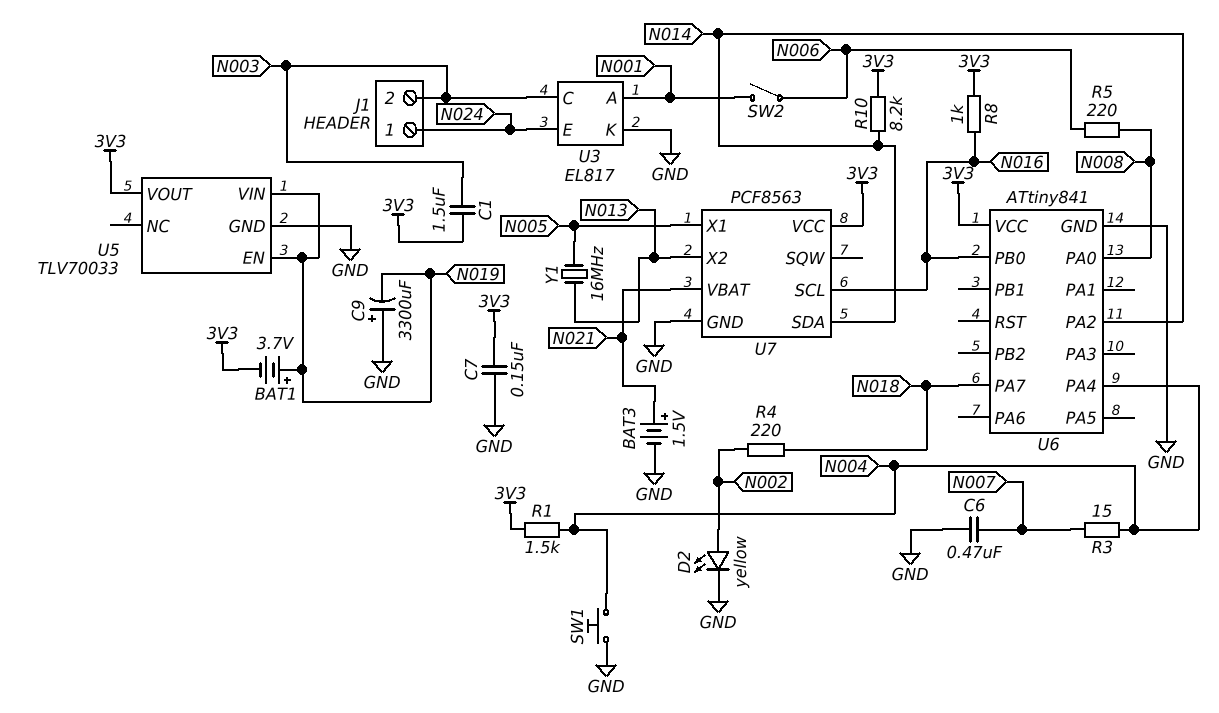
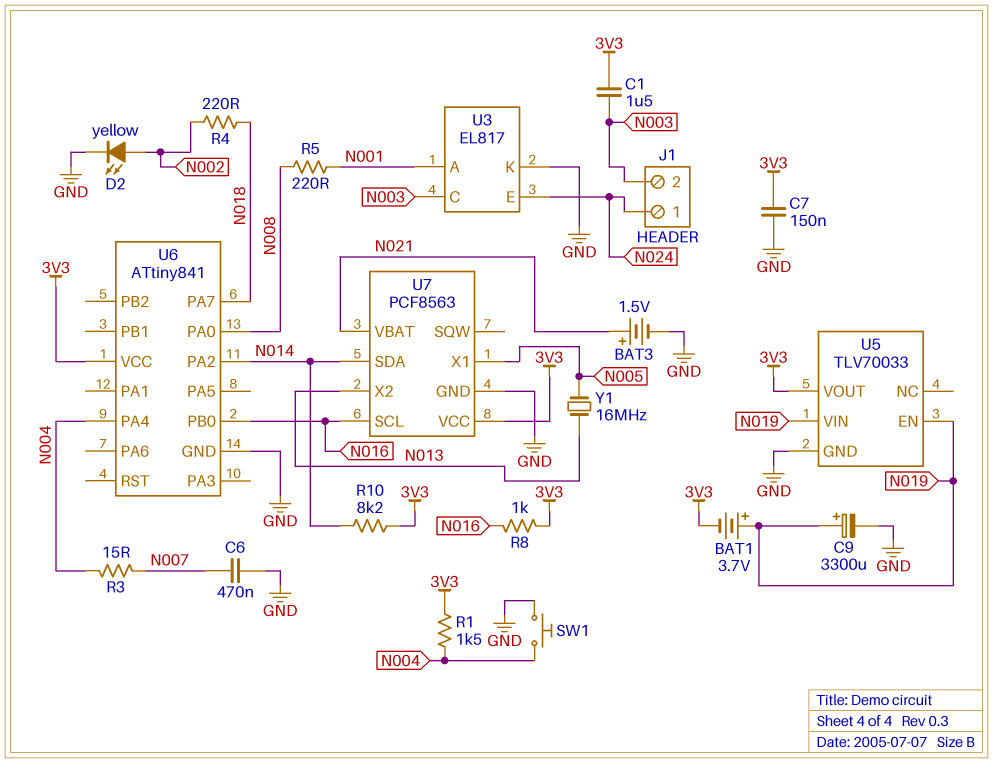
C9: 3300uF (plus GND, minus N019) -> 3300uF (plus N019, minus GND)
R5: 220 (N006, N008) -> 220 (N001, N008)
SW2: switch (N001, N006) -> none

